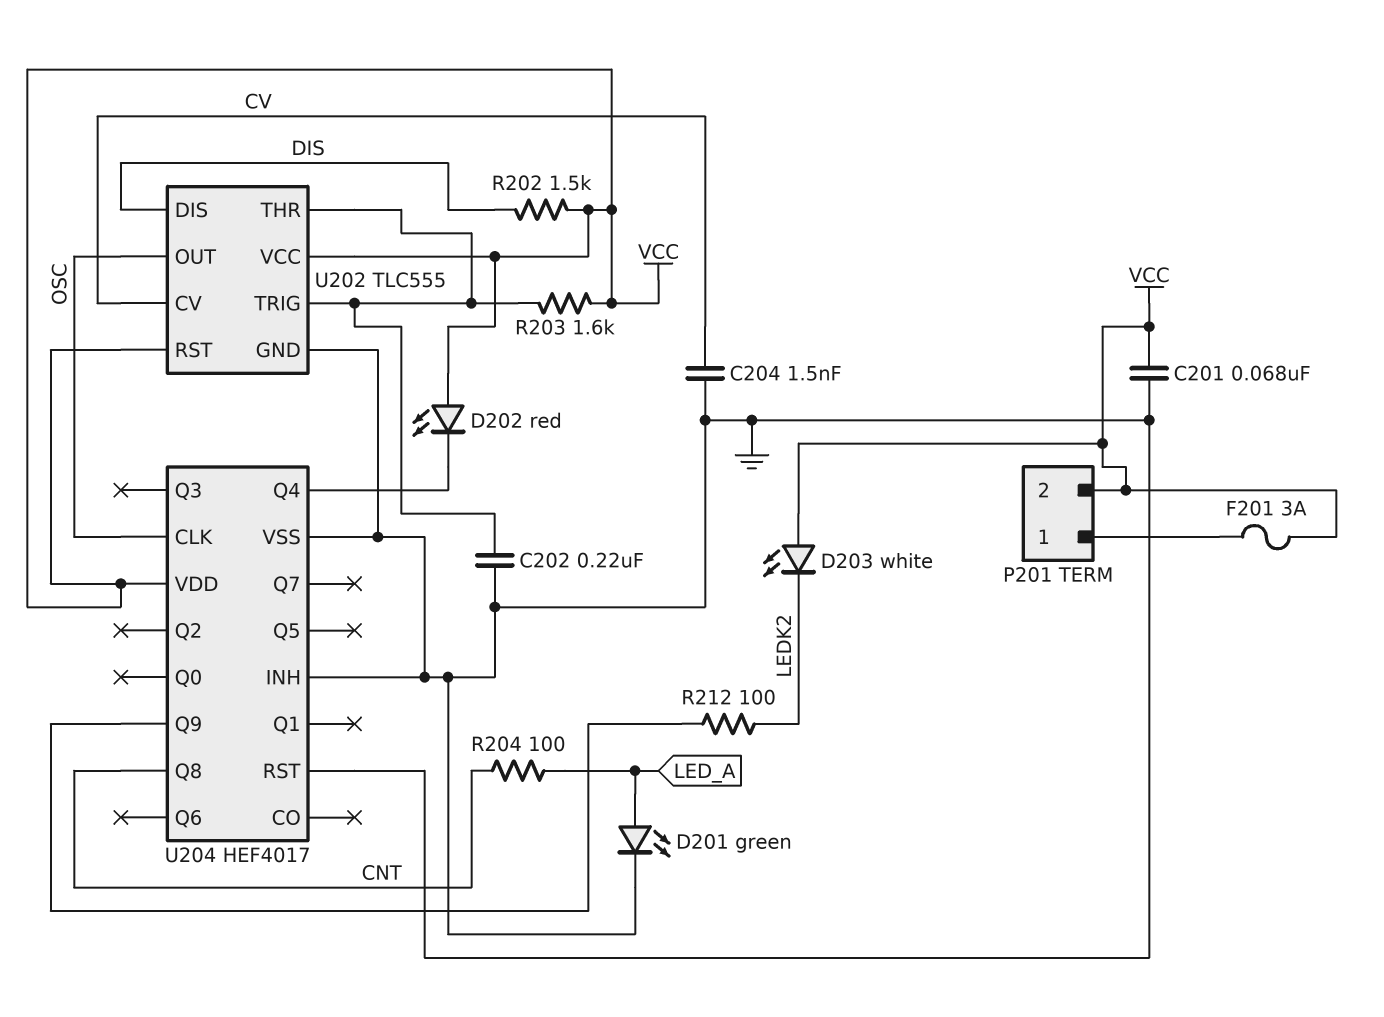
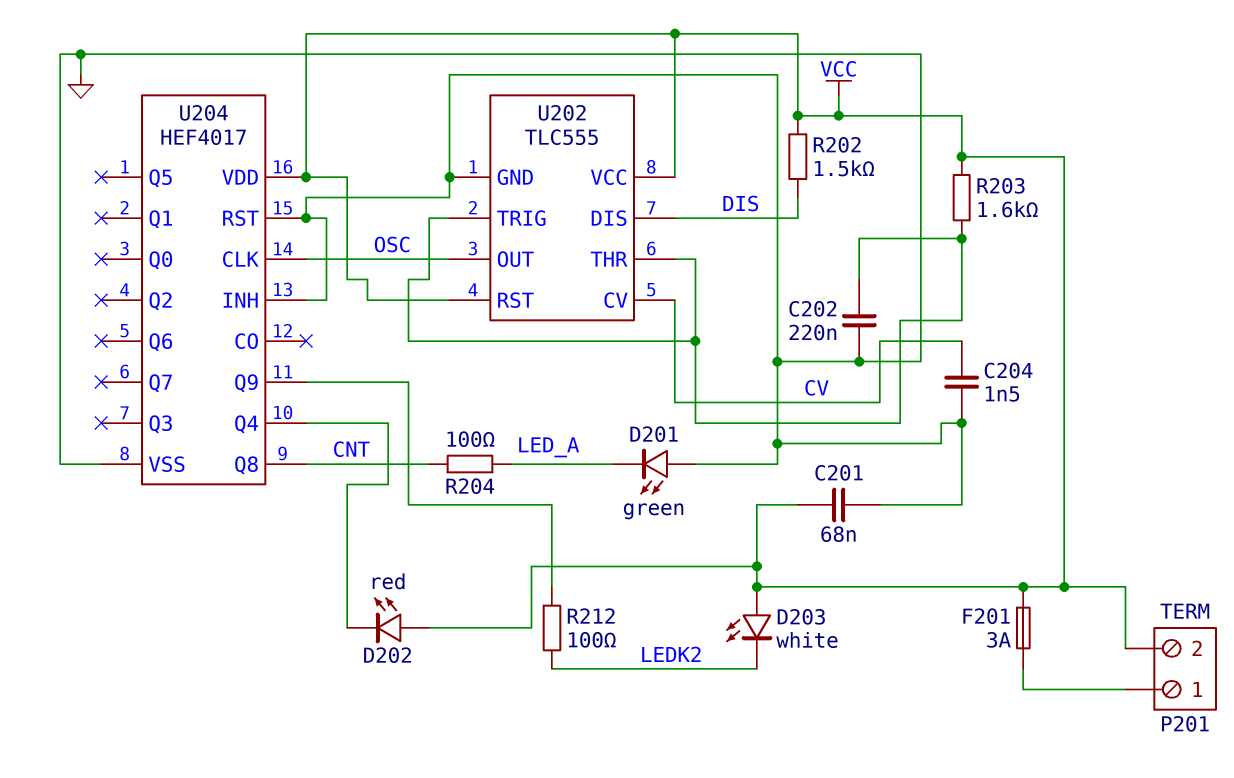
D201: LED green (A LED_A, K GND) -> LED green (A GND, K LED_A)

